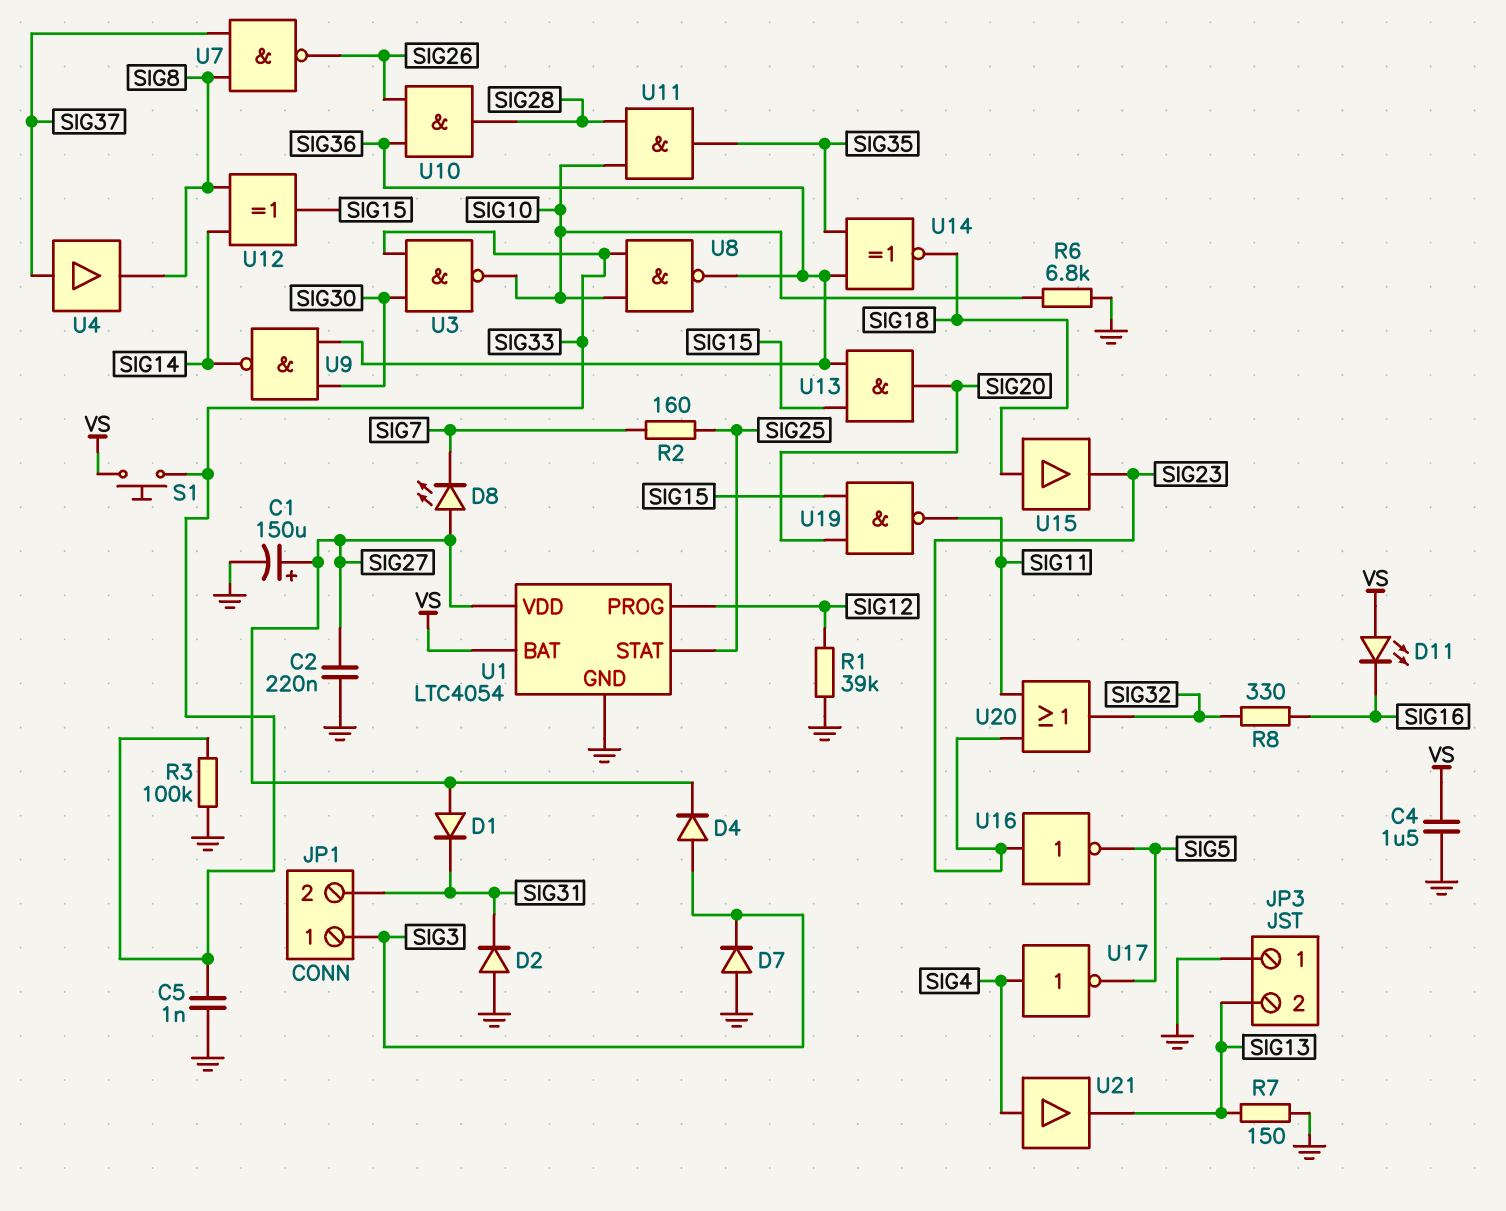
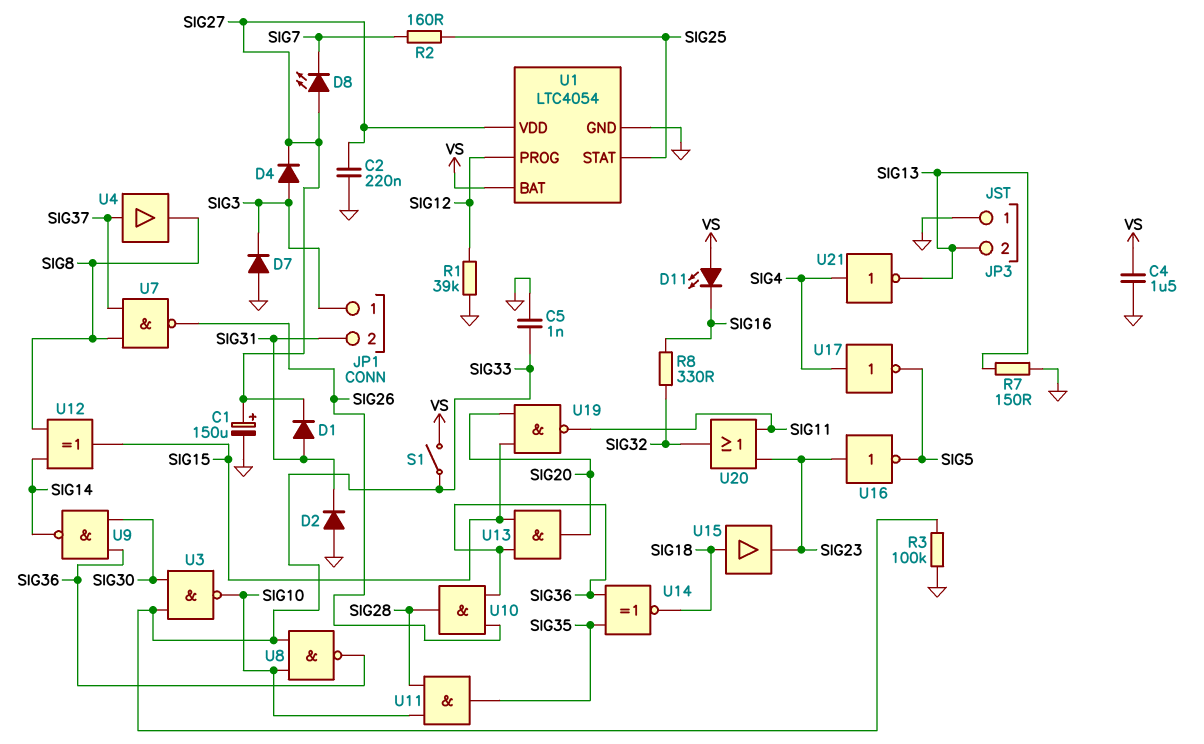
D1: diode (A SIG27, K SIG31) -> diode (A SIG31, K SIG27)
R6: 6.8k (GND, SIG10) -> none
S1: button (SIG33, VS) -> switch (SIG33, VS)
U21: buffer (in SIG4, out SIG13) -> NOT (in SIG4, out SIG13)

